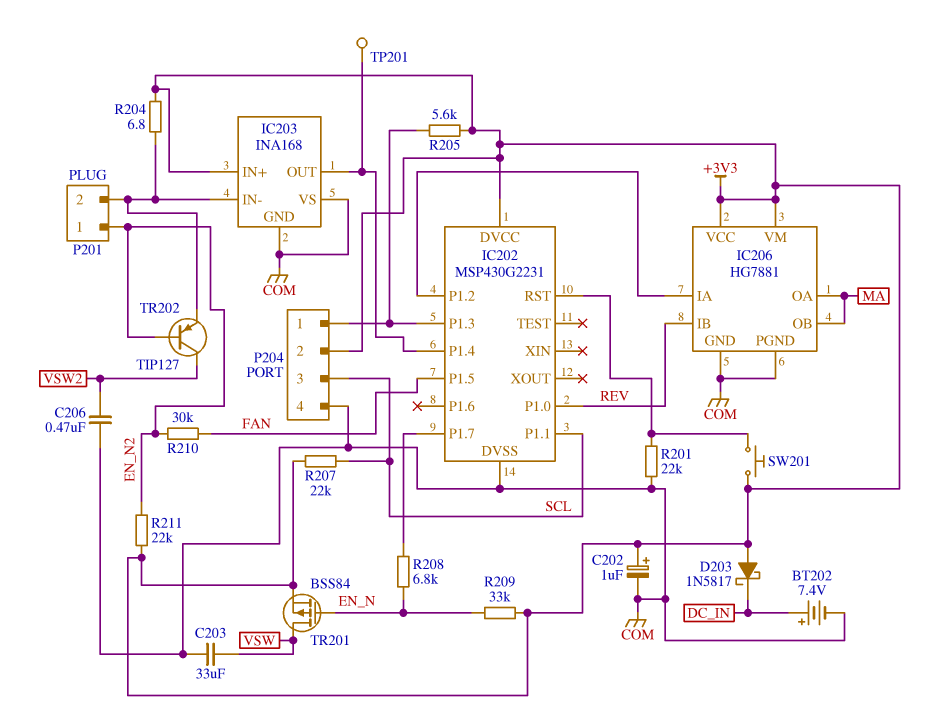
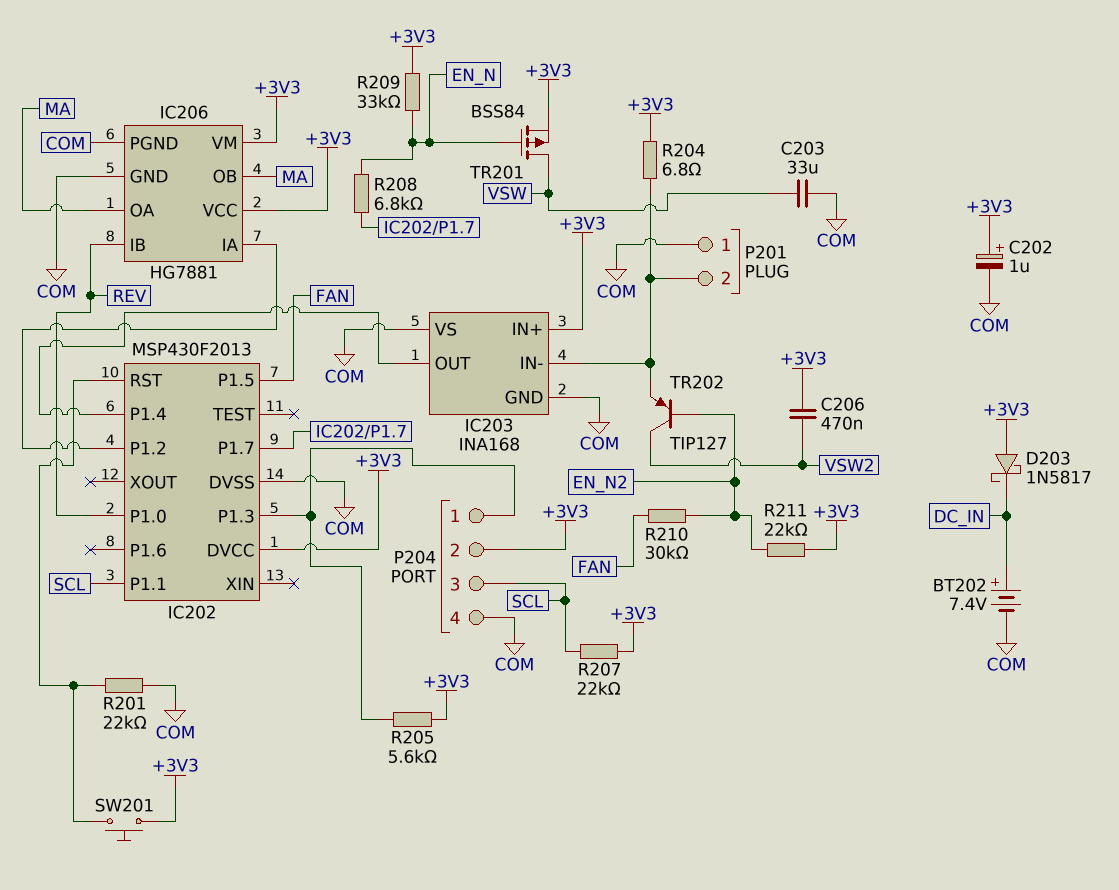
C206: 470nF (COM, VSW2) -> 470nF (+3V3, VSW2)
IC202: MSP430G2231 -> MSP430F2013
P201 pin 1: EN_N2 -> COM
TP201: test point (IC202/P1.4) -> none

